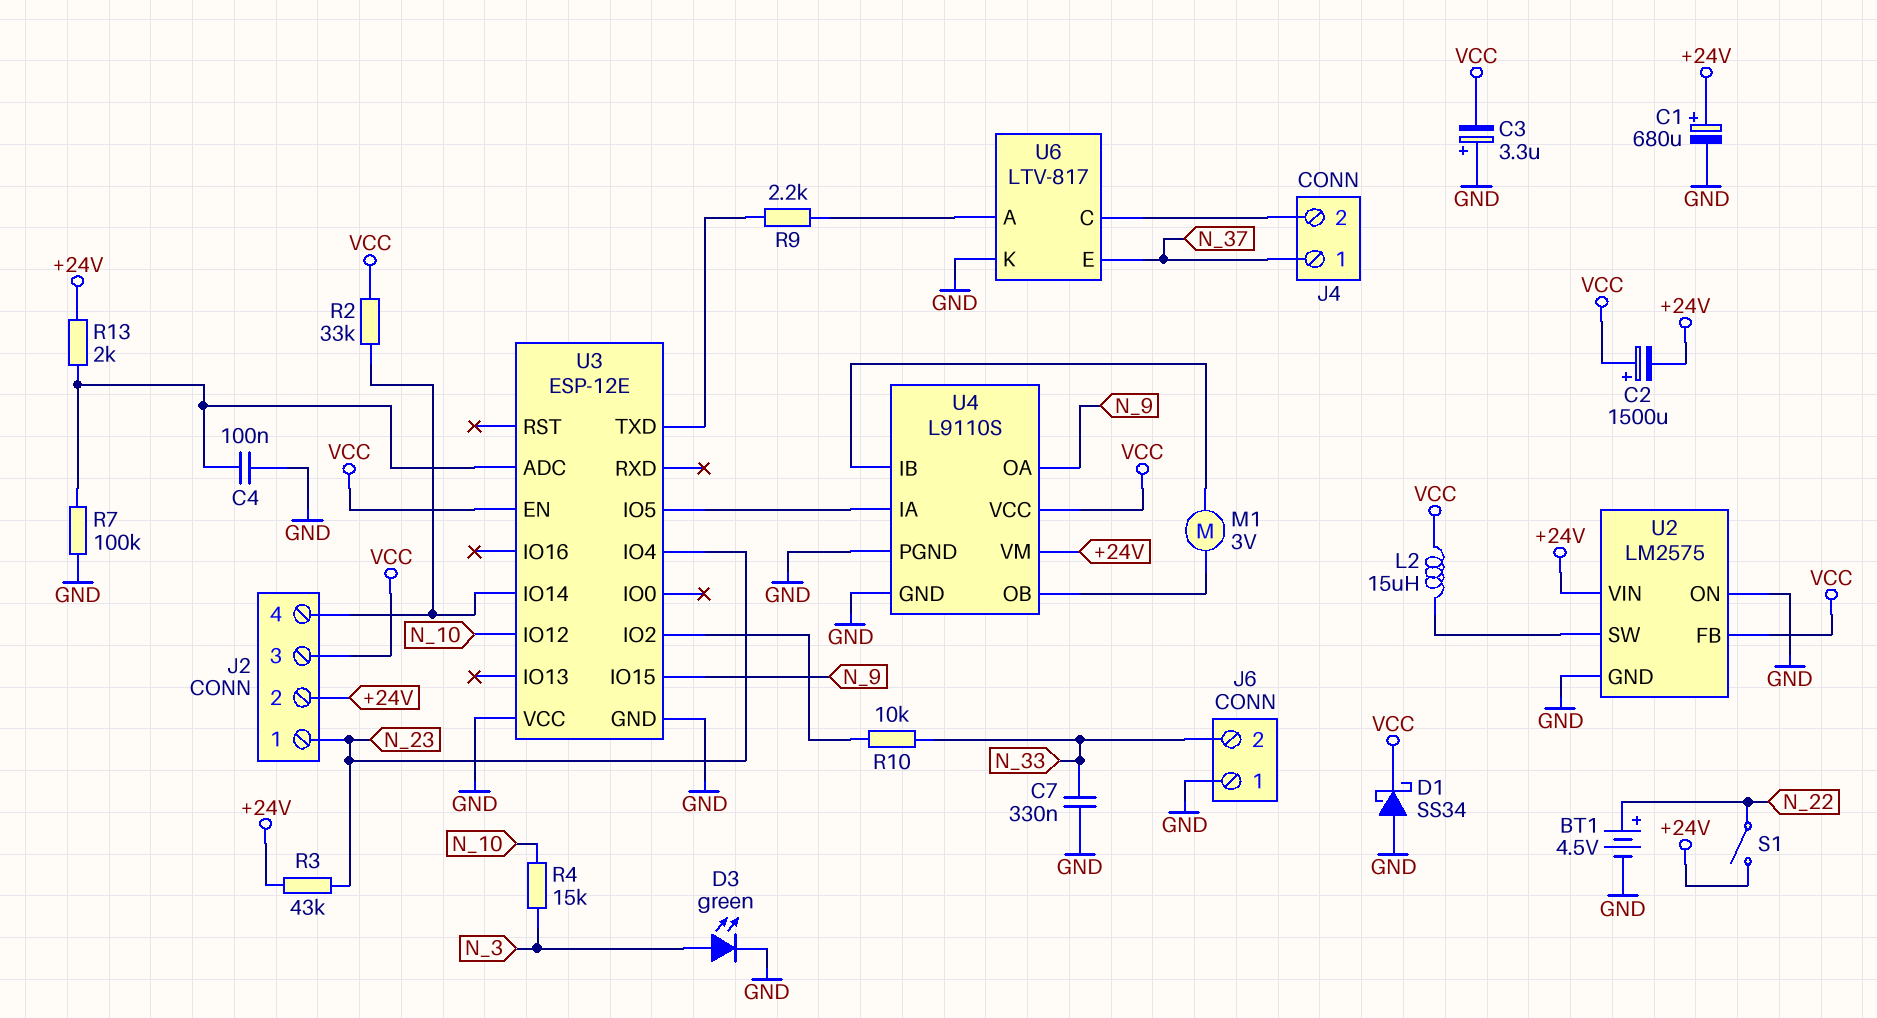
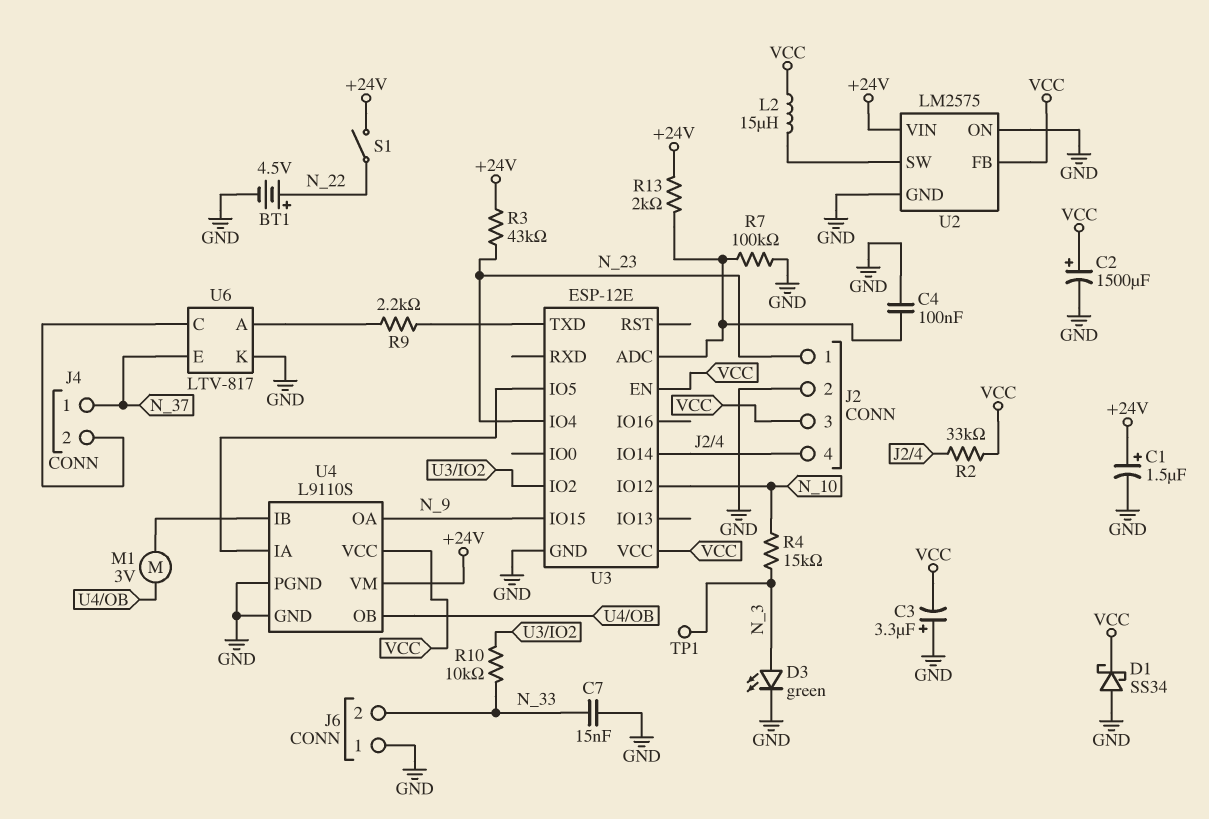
C1: 680uF (plus +24V, minus GND) -> 1.5uF (plus +24V, minus GND)
C2: 1500uF (plus VCC, minus +24V) -> 1500uF (plus VCC, minus GND)
C7: 330nF (GND, N_33) -> 15nF (GND, N_33)
J2 pin 2: +24V -> GND
TP1: none -> test point (N_3)
U3 pin VCC: GND -> VCC

